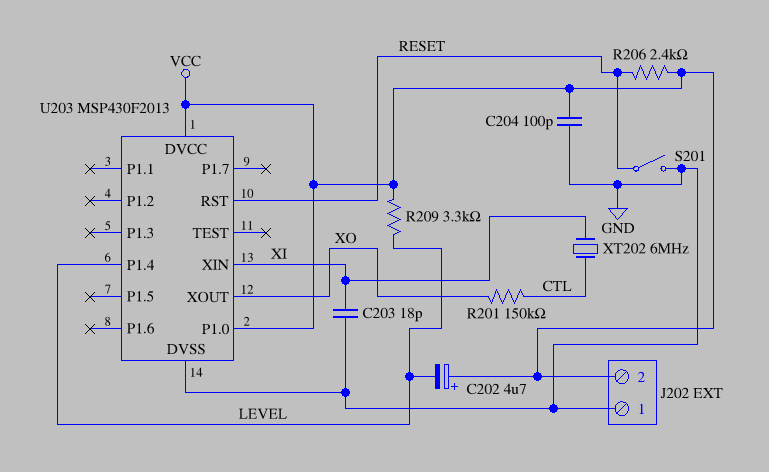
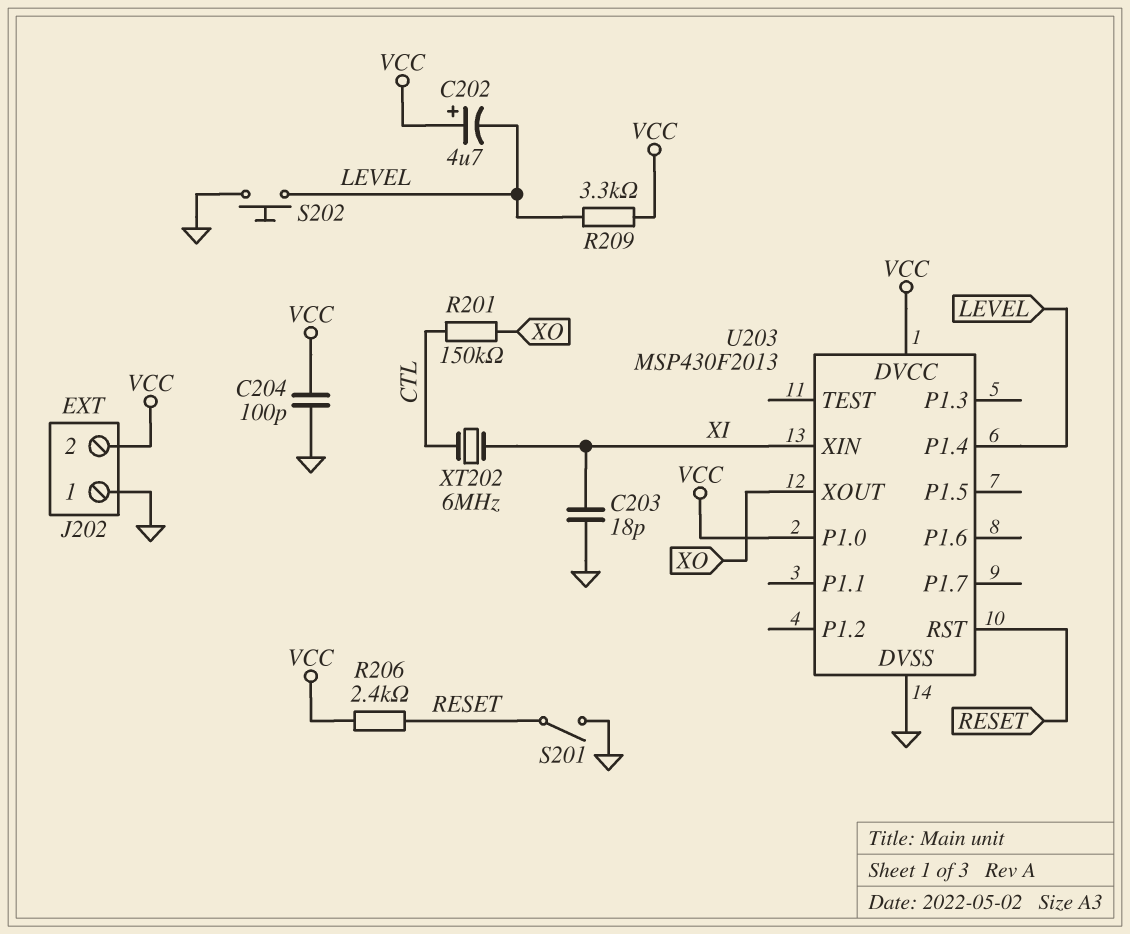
S202: none -> button (GND, LEVEL)

